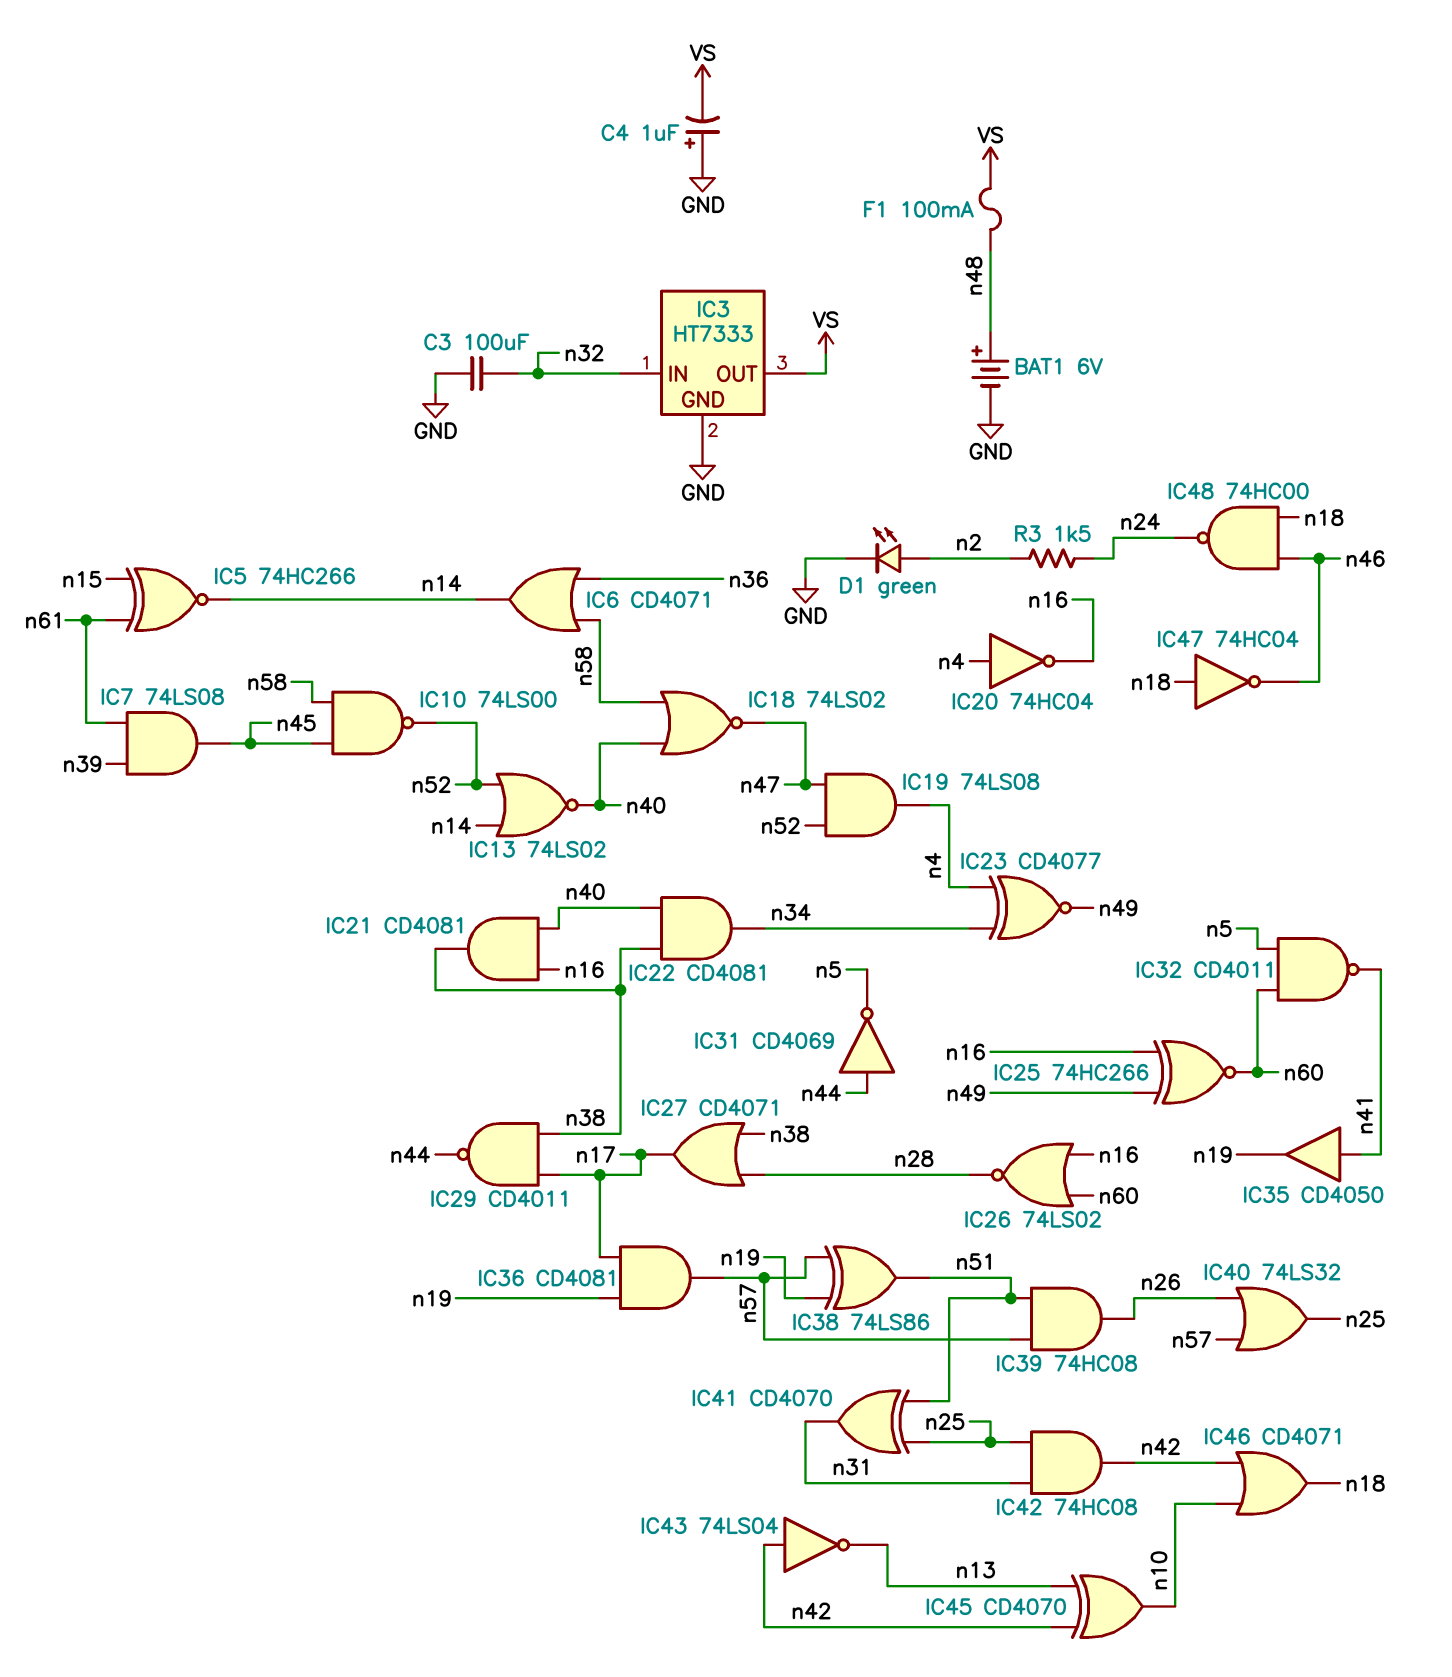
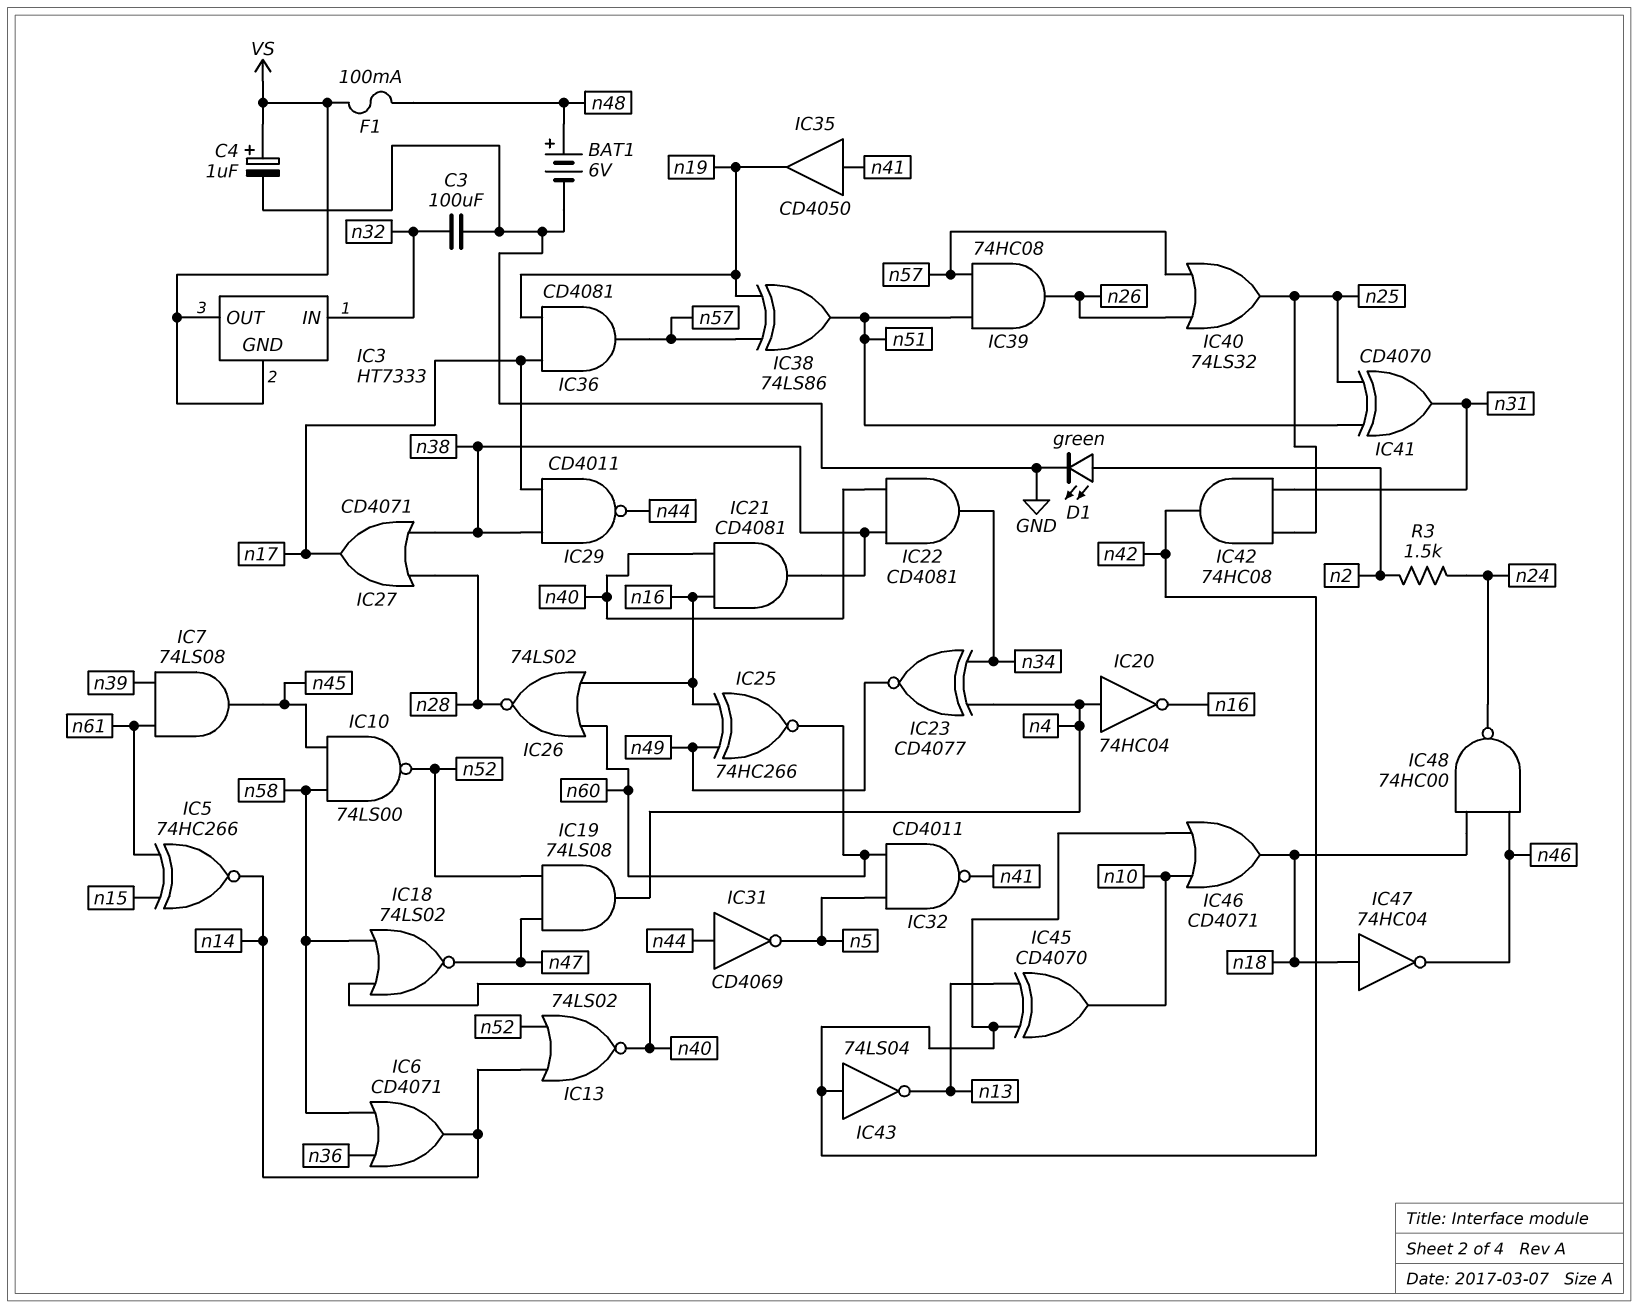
C4: 1uF (plus GND, minus VS) -> 1uF (plus VS, minus GND)
IC3 pin GND: GND -> VS

